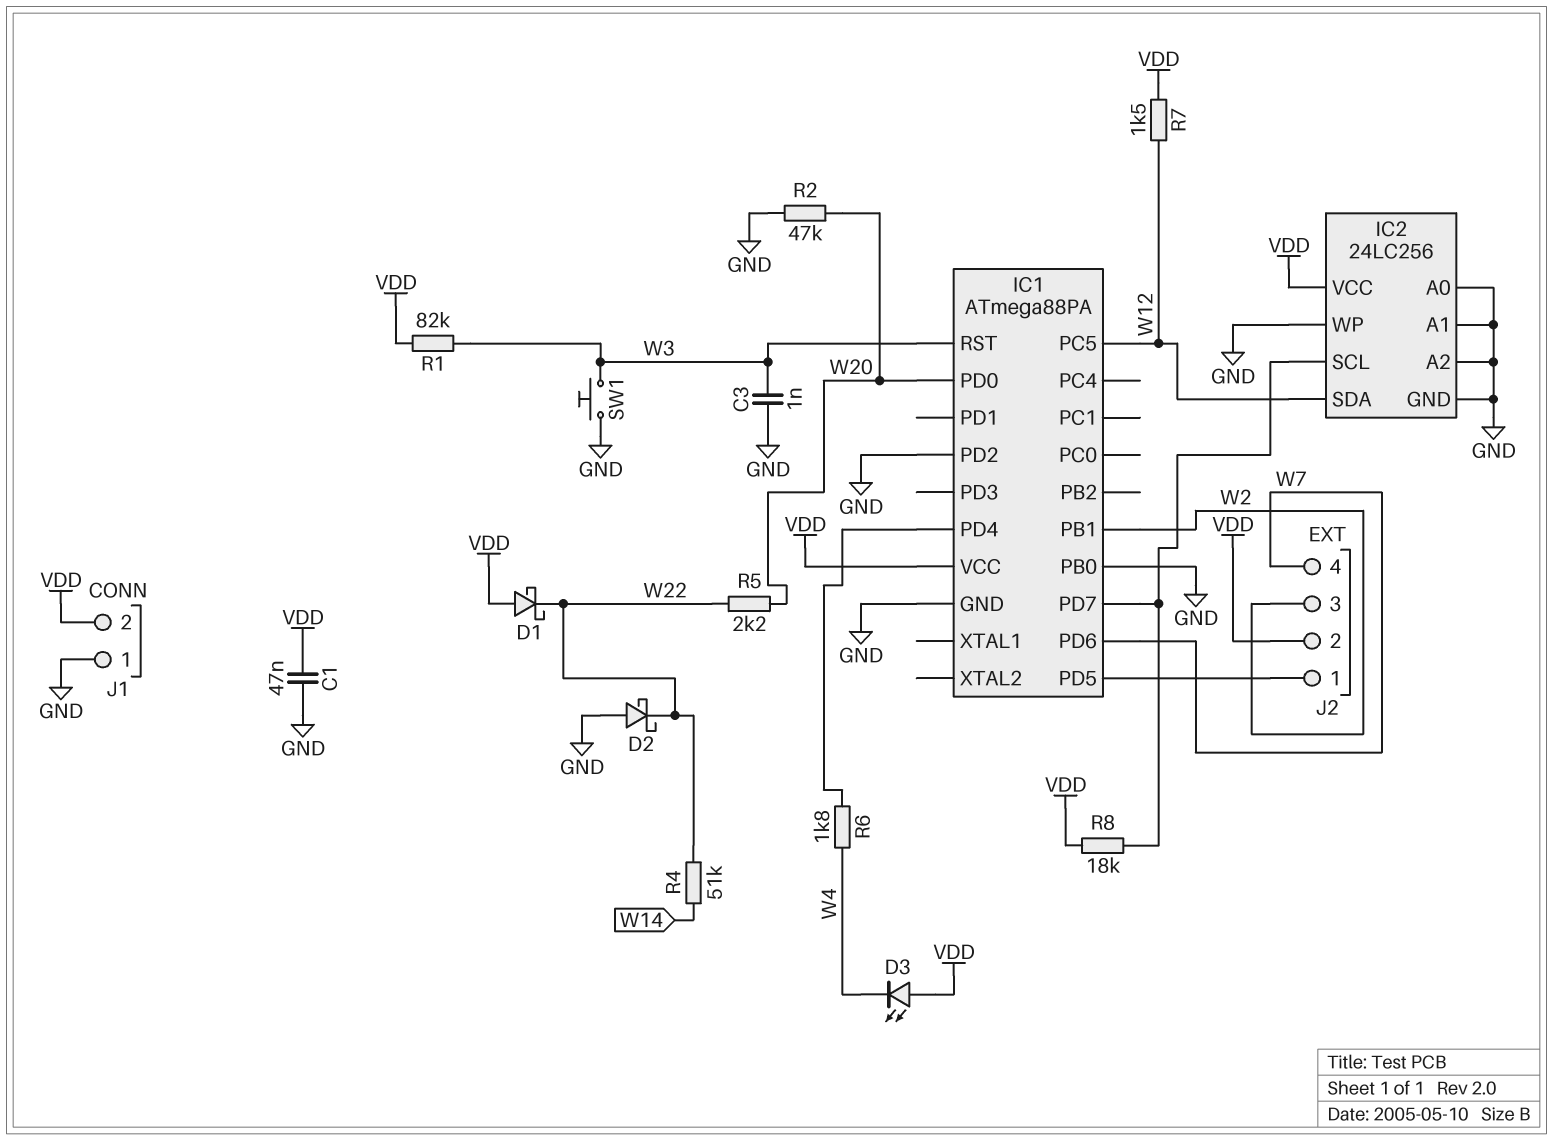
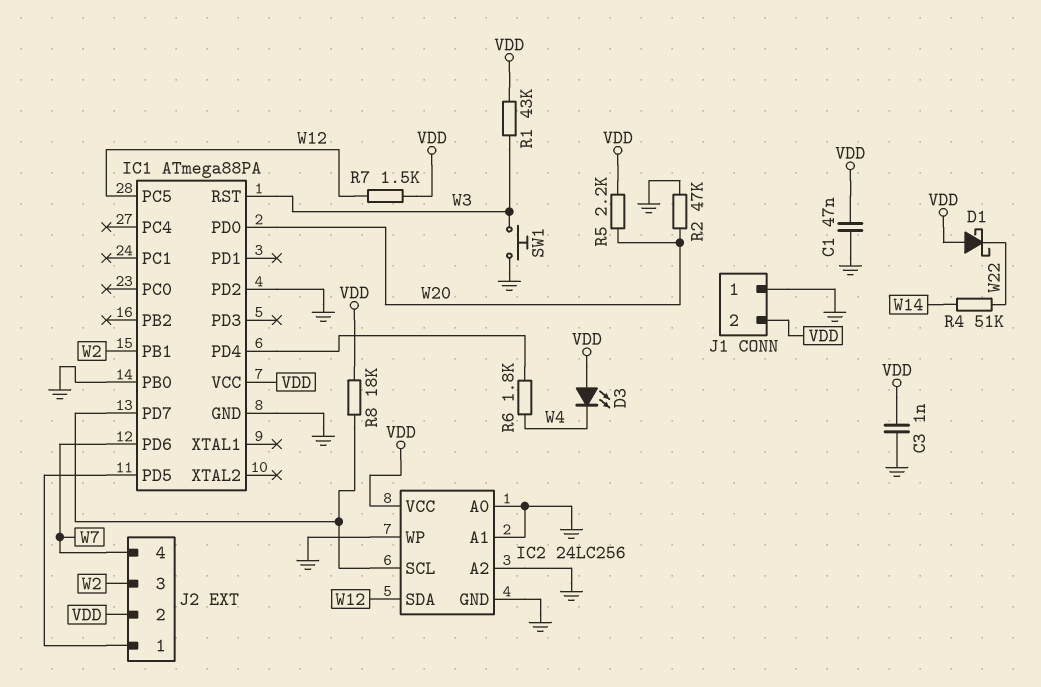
C3: 1nF (GND, W3) -> 1nF (GND, VDD)
D2: schottky (A GND, K W22) -> none
R1: 82k (VDD, W3) -> 43k (VDD, W3)
R5: 2.2k (W20, W22) -> 2.2k (VDD, W20)

